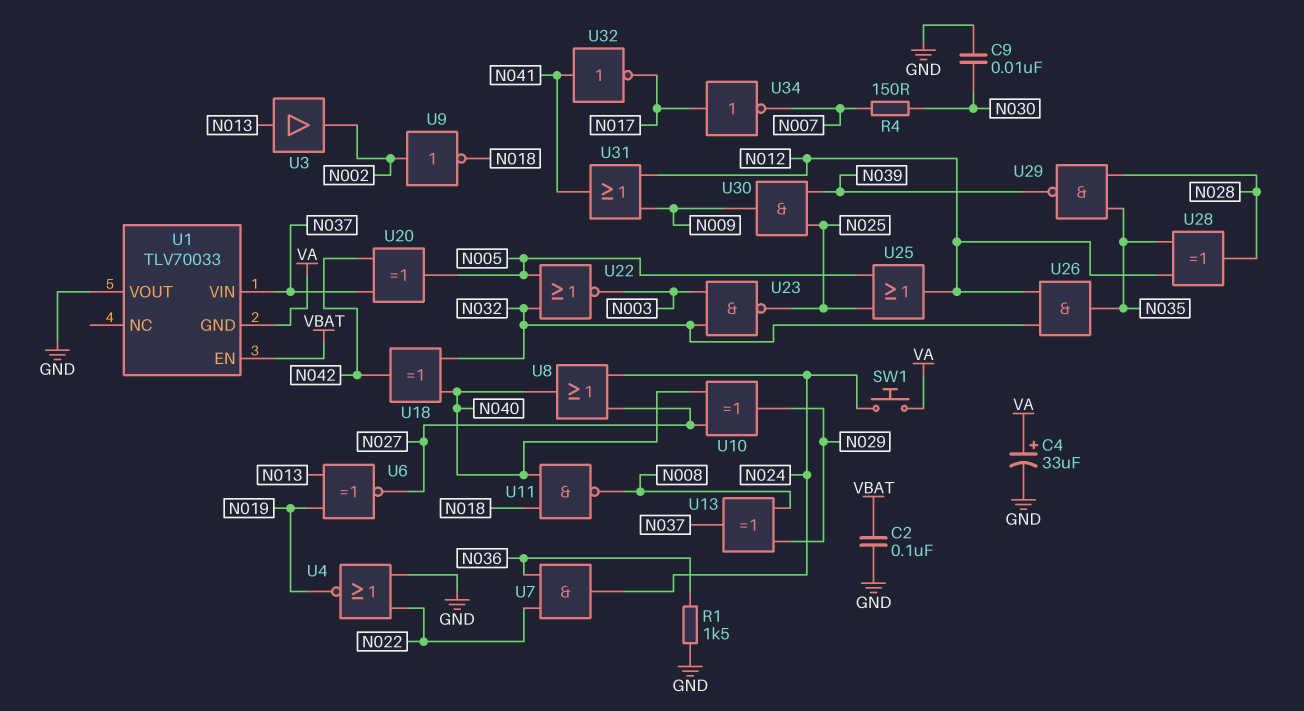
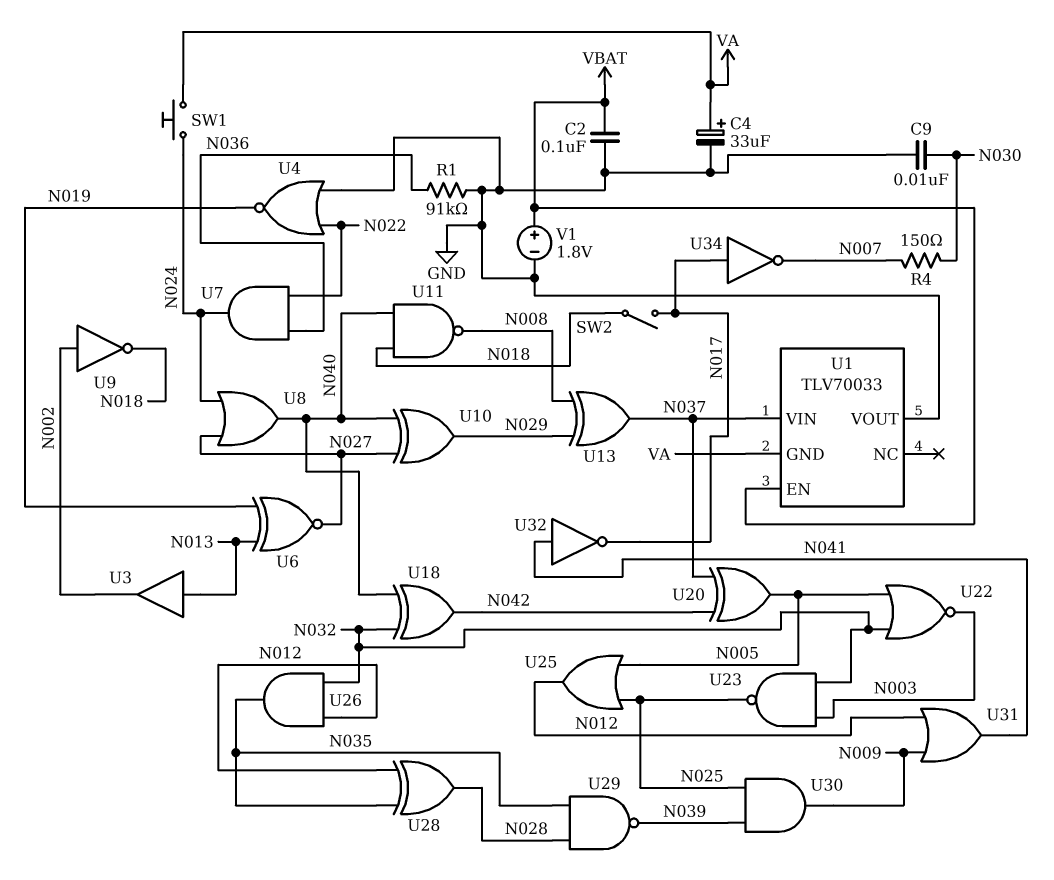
R1: 1.5k (GND, N036) -> 91k (GND, N036)
SW2: none -> switch (N017, N018)
V1: none -> 1.8V (plus VBAT, minus GND)

